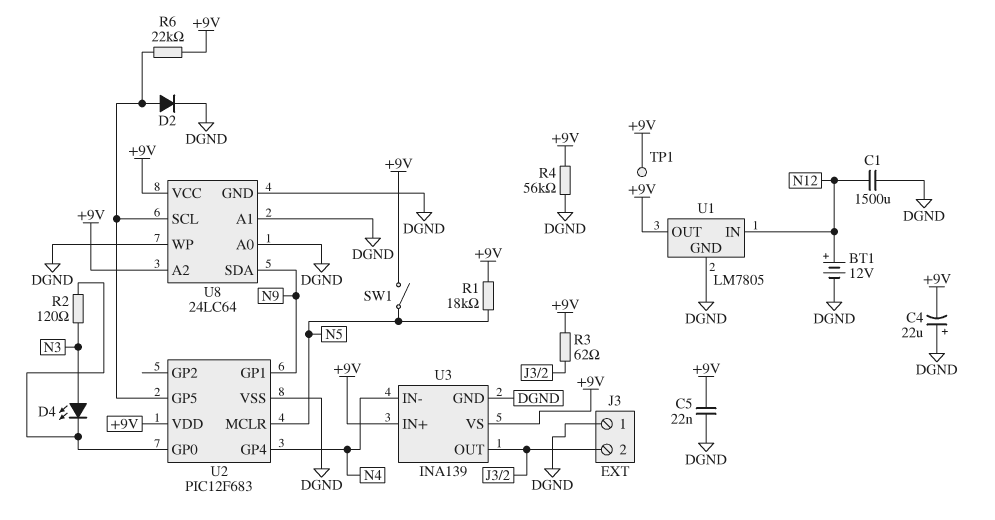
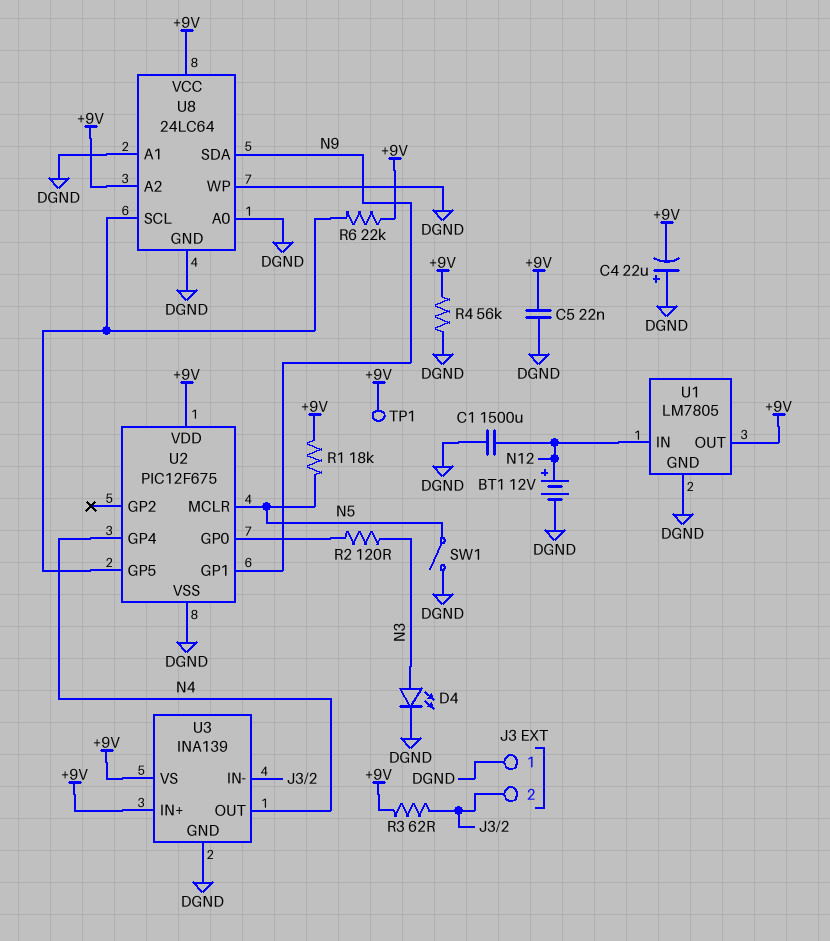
D2: diode (A U2/GP5, K DGND) -> none
D4: LED (A N3, K U2/GP0) -> LED (A N3, K DGND)
SW1: switch (+9V, N5) -> switch (DGND, N5)
U2: PIC12F683 -> PIC12F675
U3 pin IN-: N4 -> J3/2
U3 pin OUT: J3/2 -> N4

